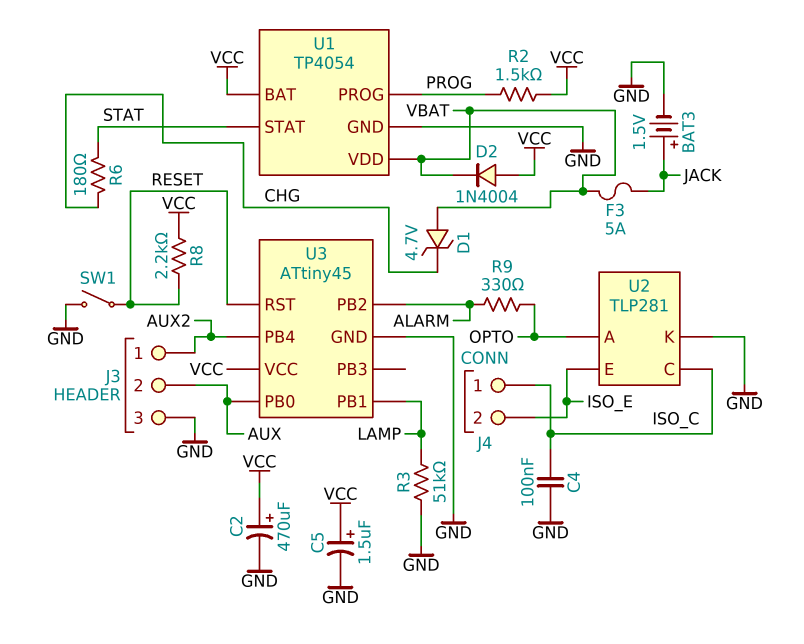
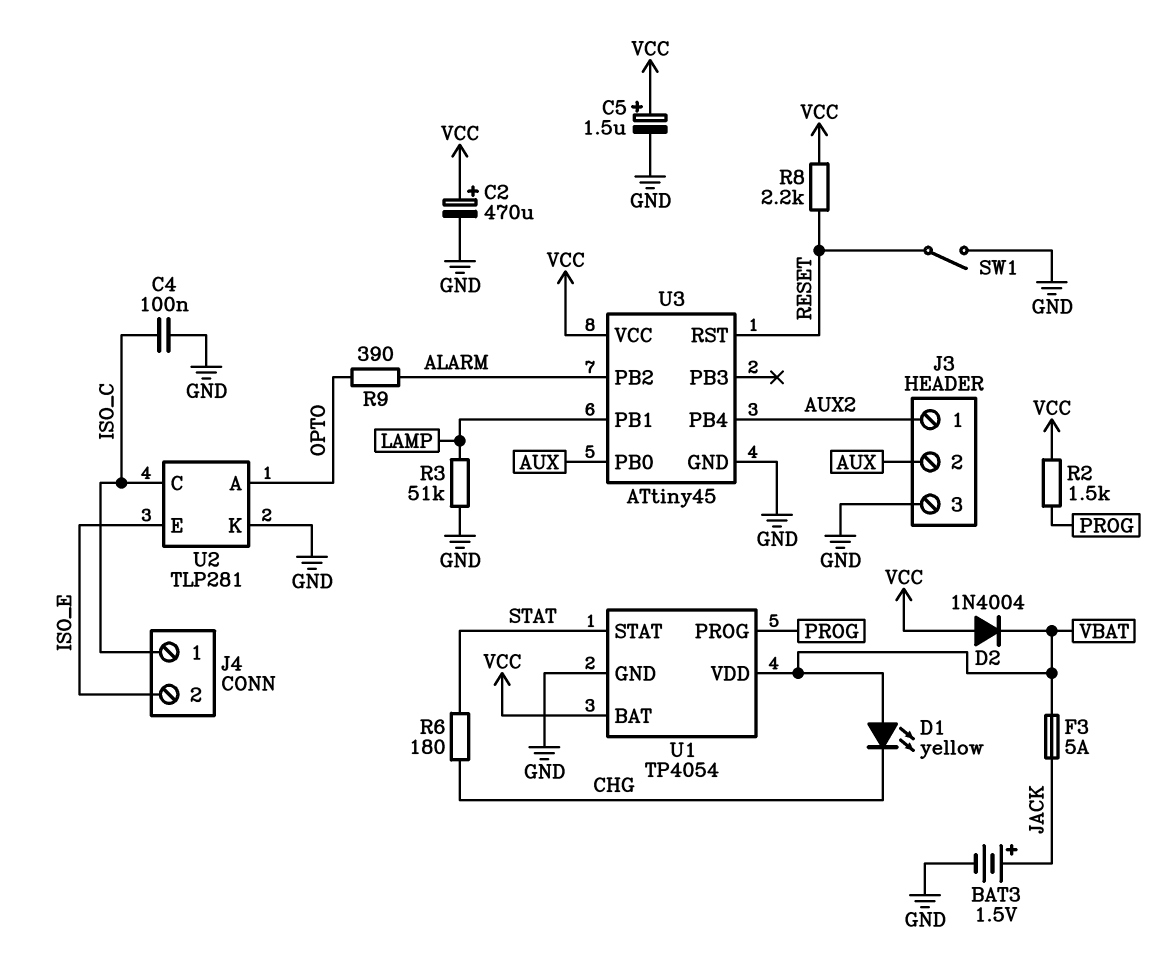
D1: zener 4.7V (A VBAT, K CHG) -> LED yellow (A VBAT, K CHG)
R9: 330 (ALARM, OPTO) -> 390 (ALARM, OPTO)

